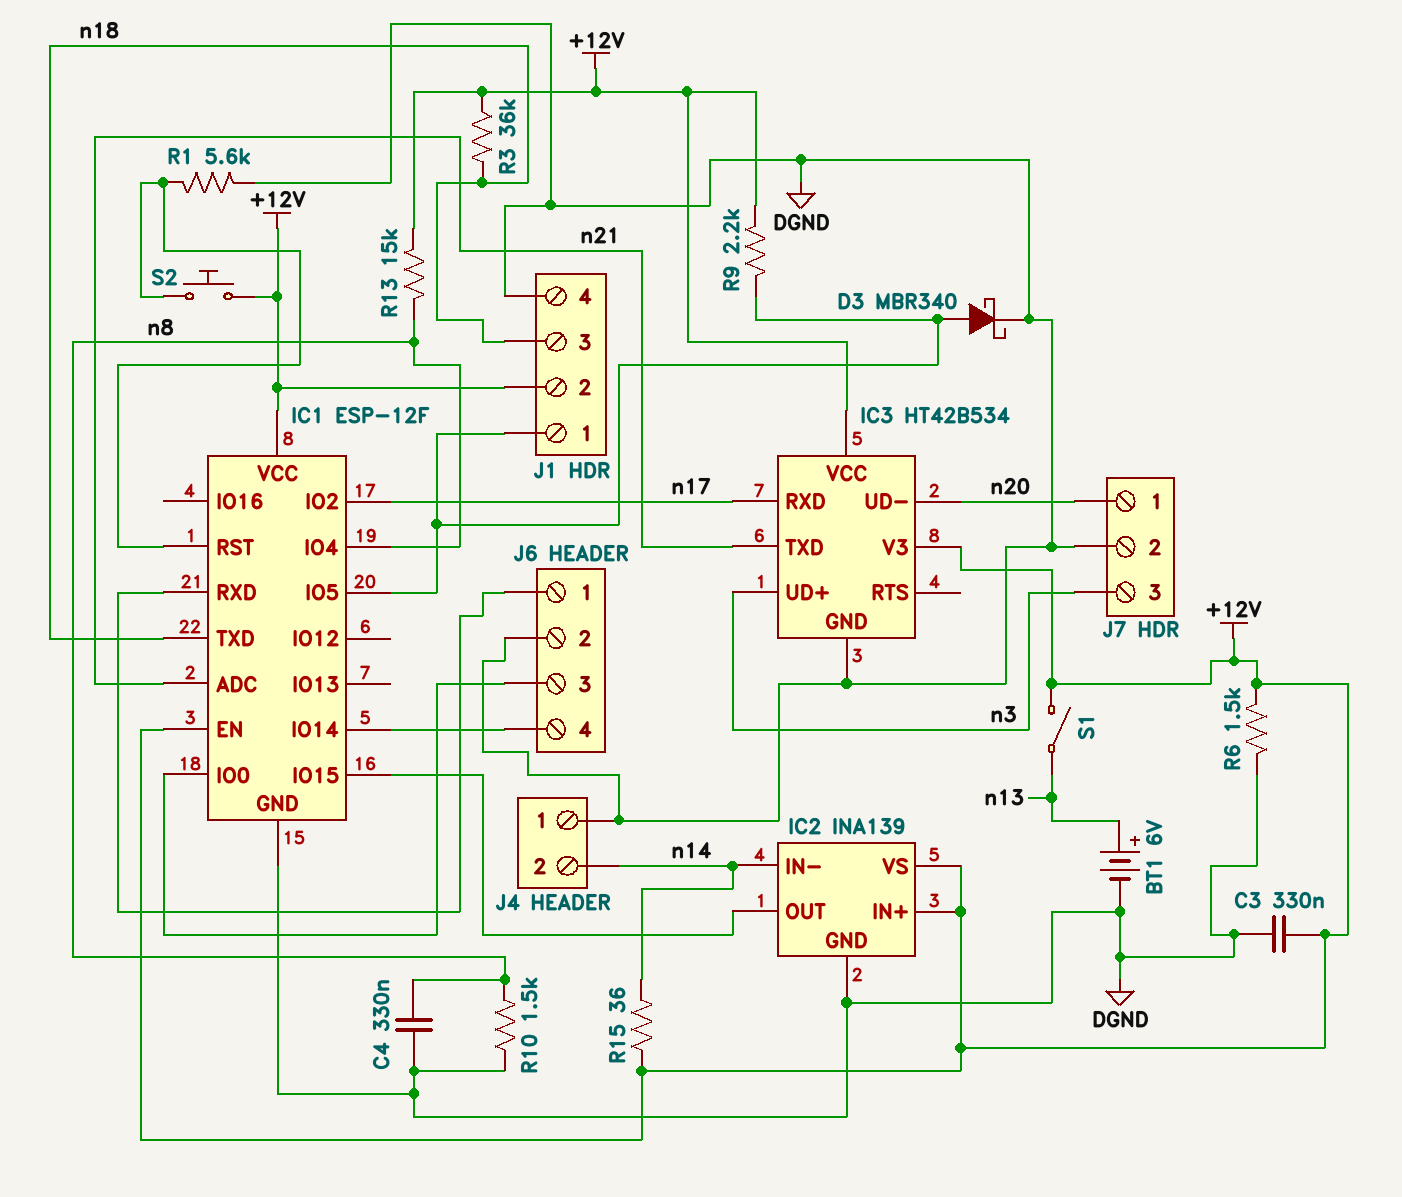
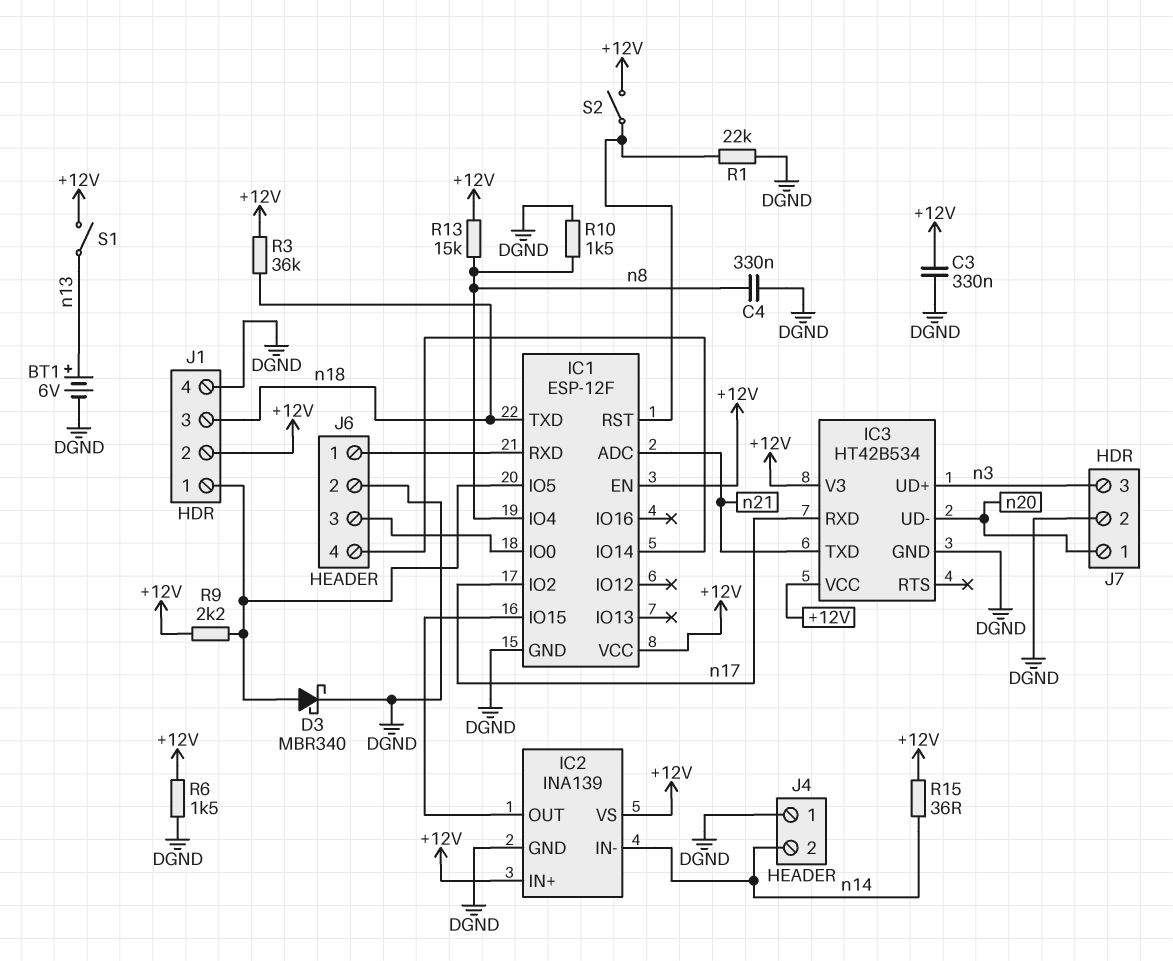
R1: 5.6k (DGND, IC1/RST) -> 22k (DGND, IC1/RST)
S2: button (+12V, IC1/RST) -> switch (+12V, IC1/RST)

